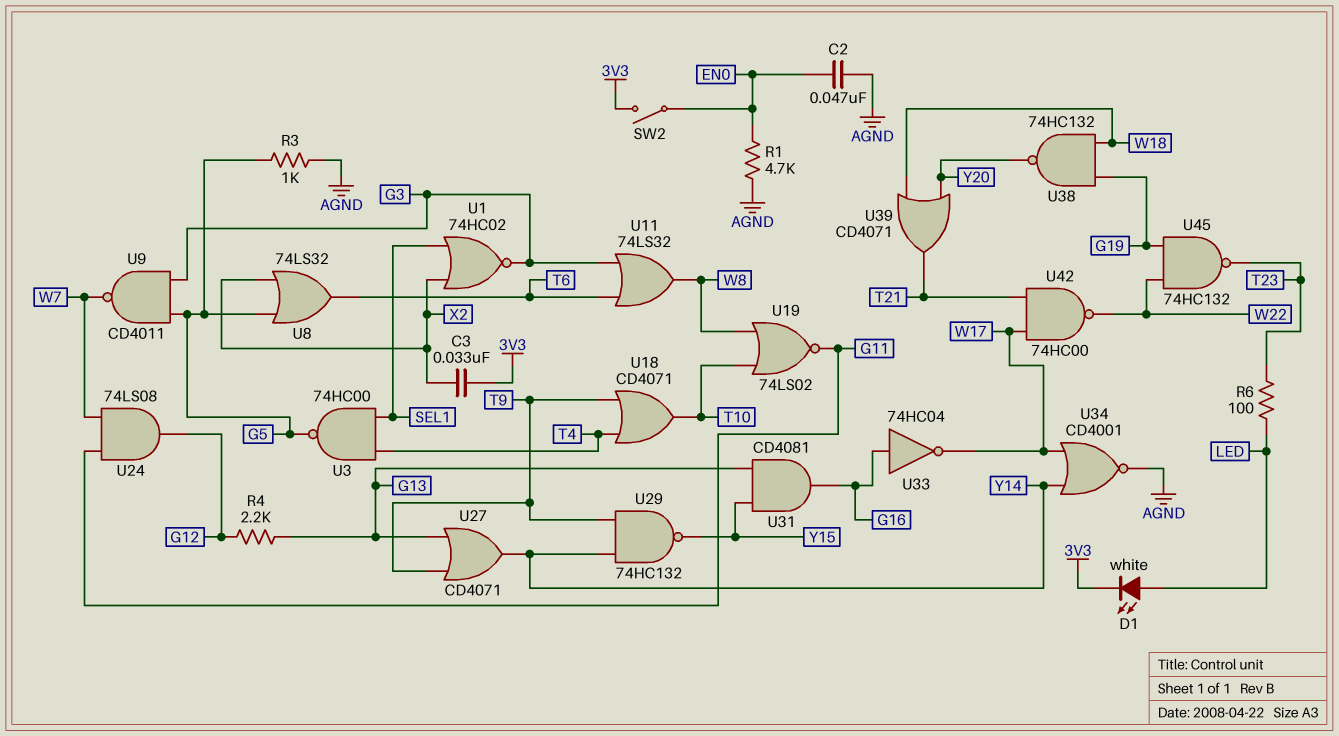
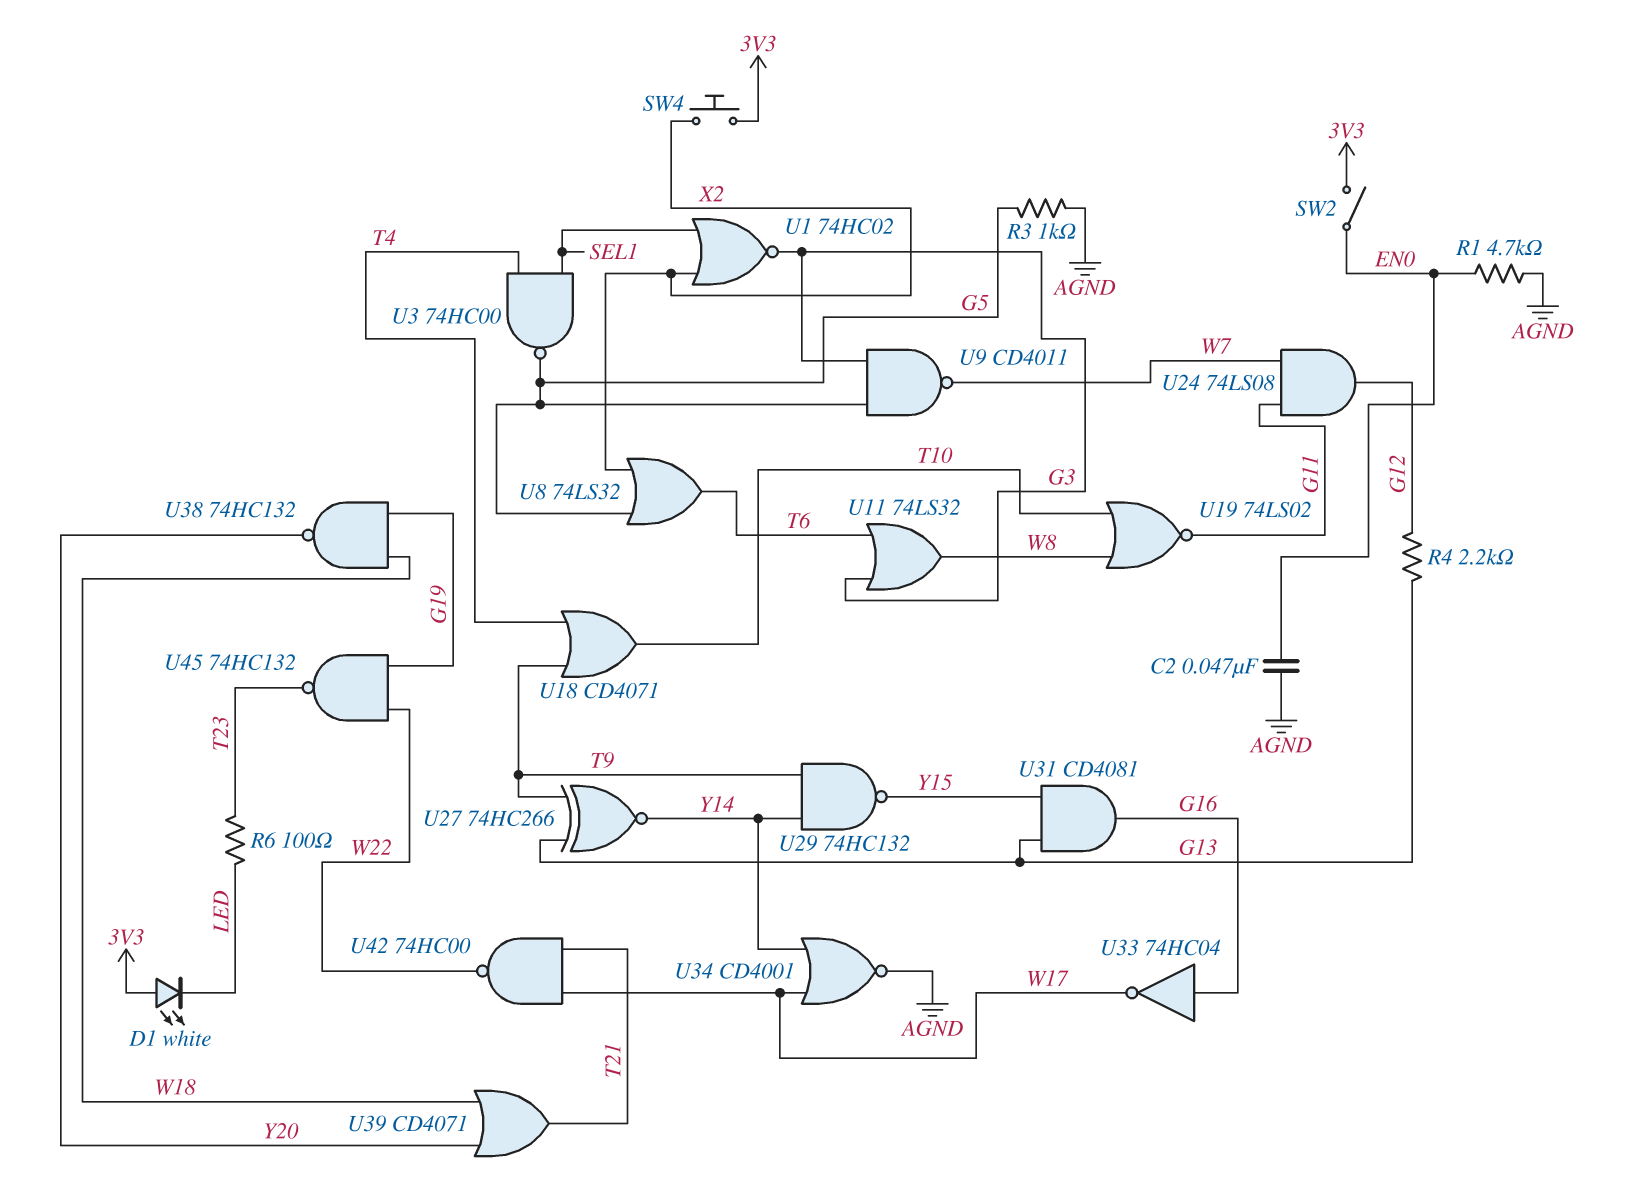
C3: 33nF (3V3, X2) -> none
D1: LED white (A LED, K 3V3) -> LED white (A 3V3, K LED)
SW4: none -> button (3V3, X2)
U27: OR CD4071 (in G13, in T9, out Y14) -> XNOR 74HC266 (in G13, in T9, out Y14)

